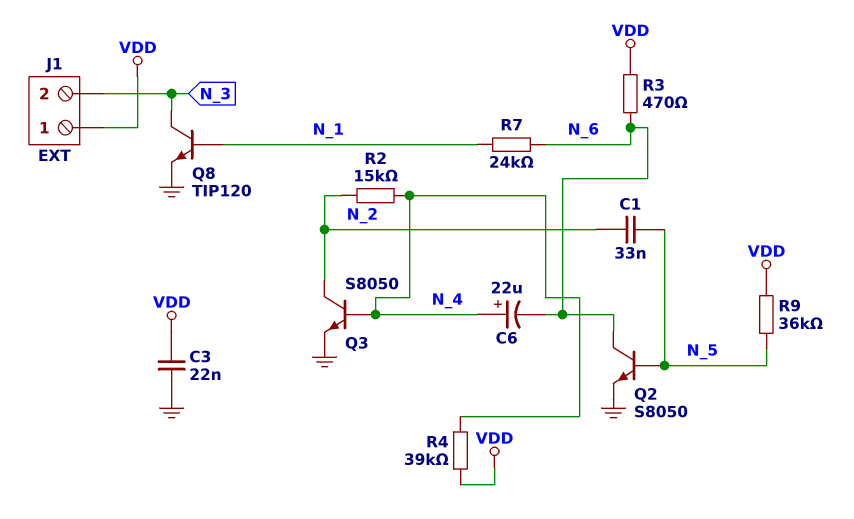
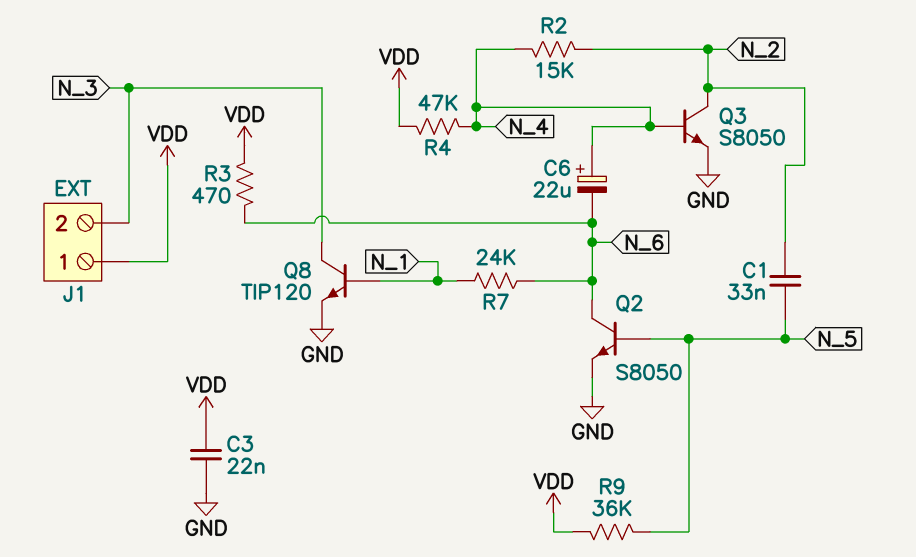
R4: 39k (N_4, VDD) -> 47k (N_4, VDD)

